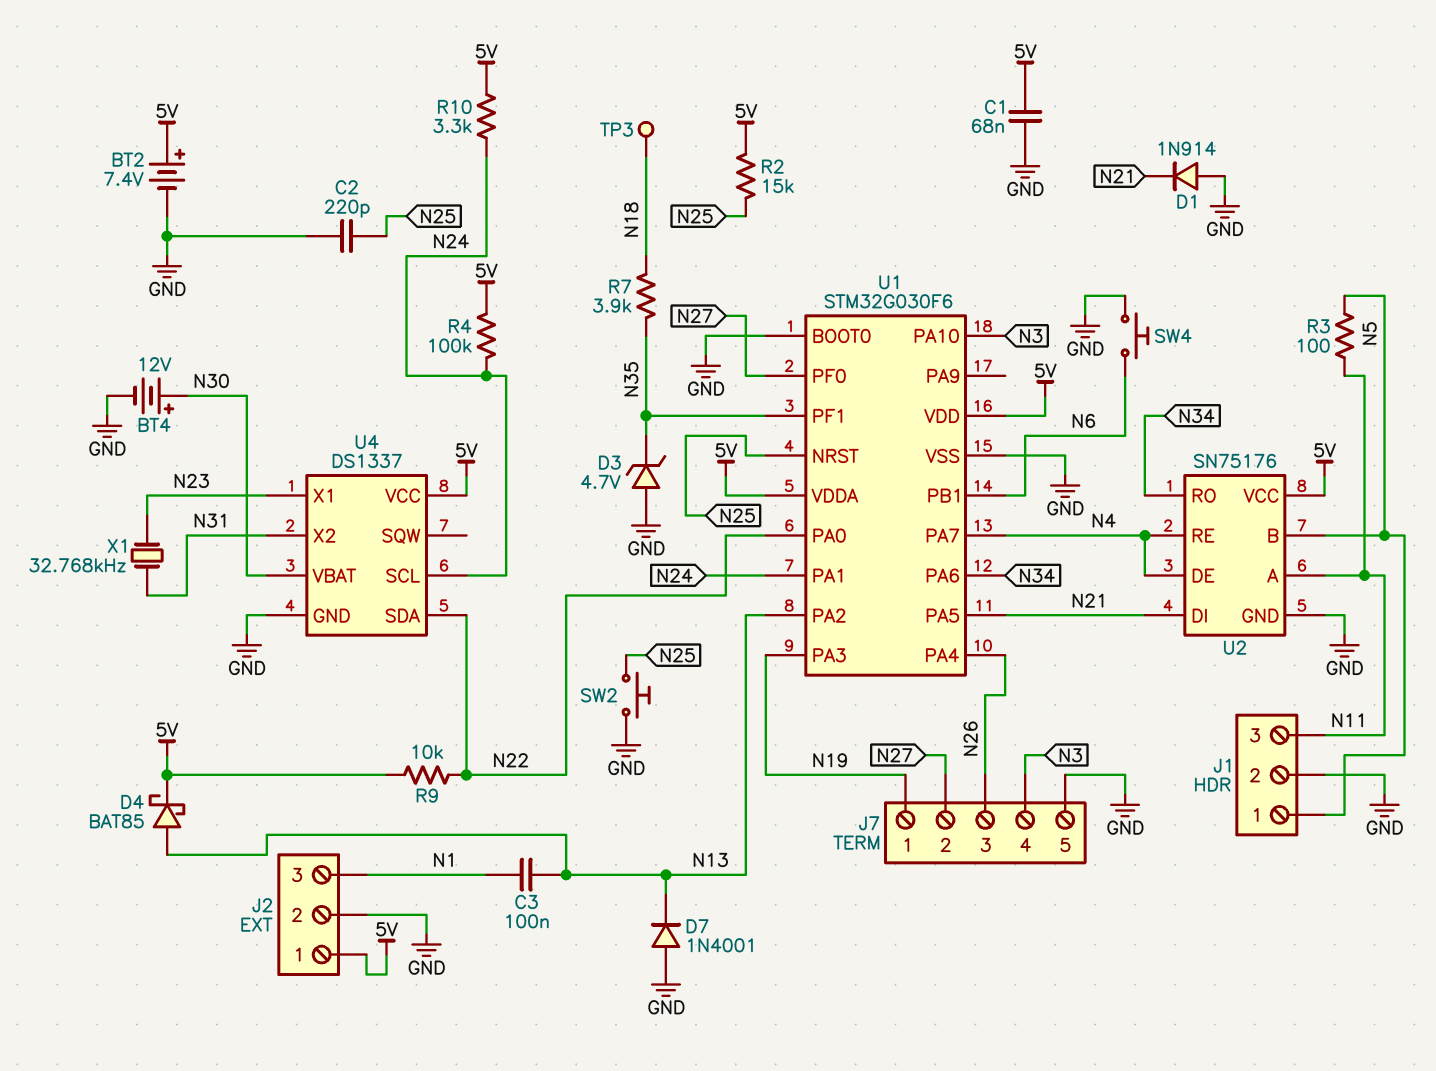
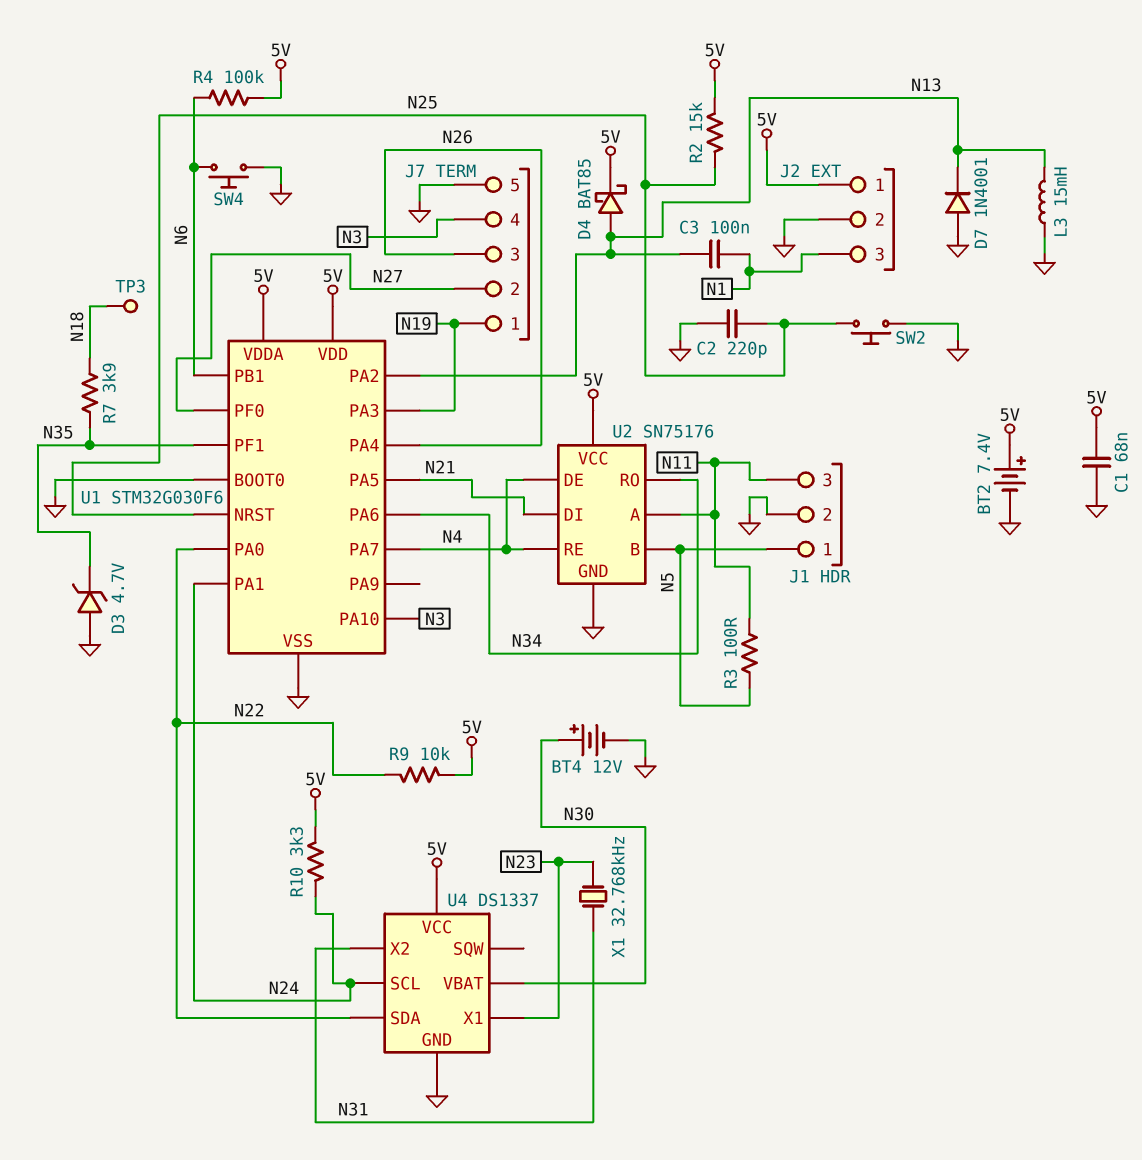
D1: diode 1N914 (A GND, K N21) -> none
L3: none -> 15mH (GND, N13)
R4: 100k (5V, N24) -> 100k (5V, N6)

